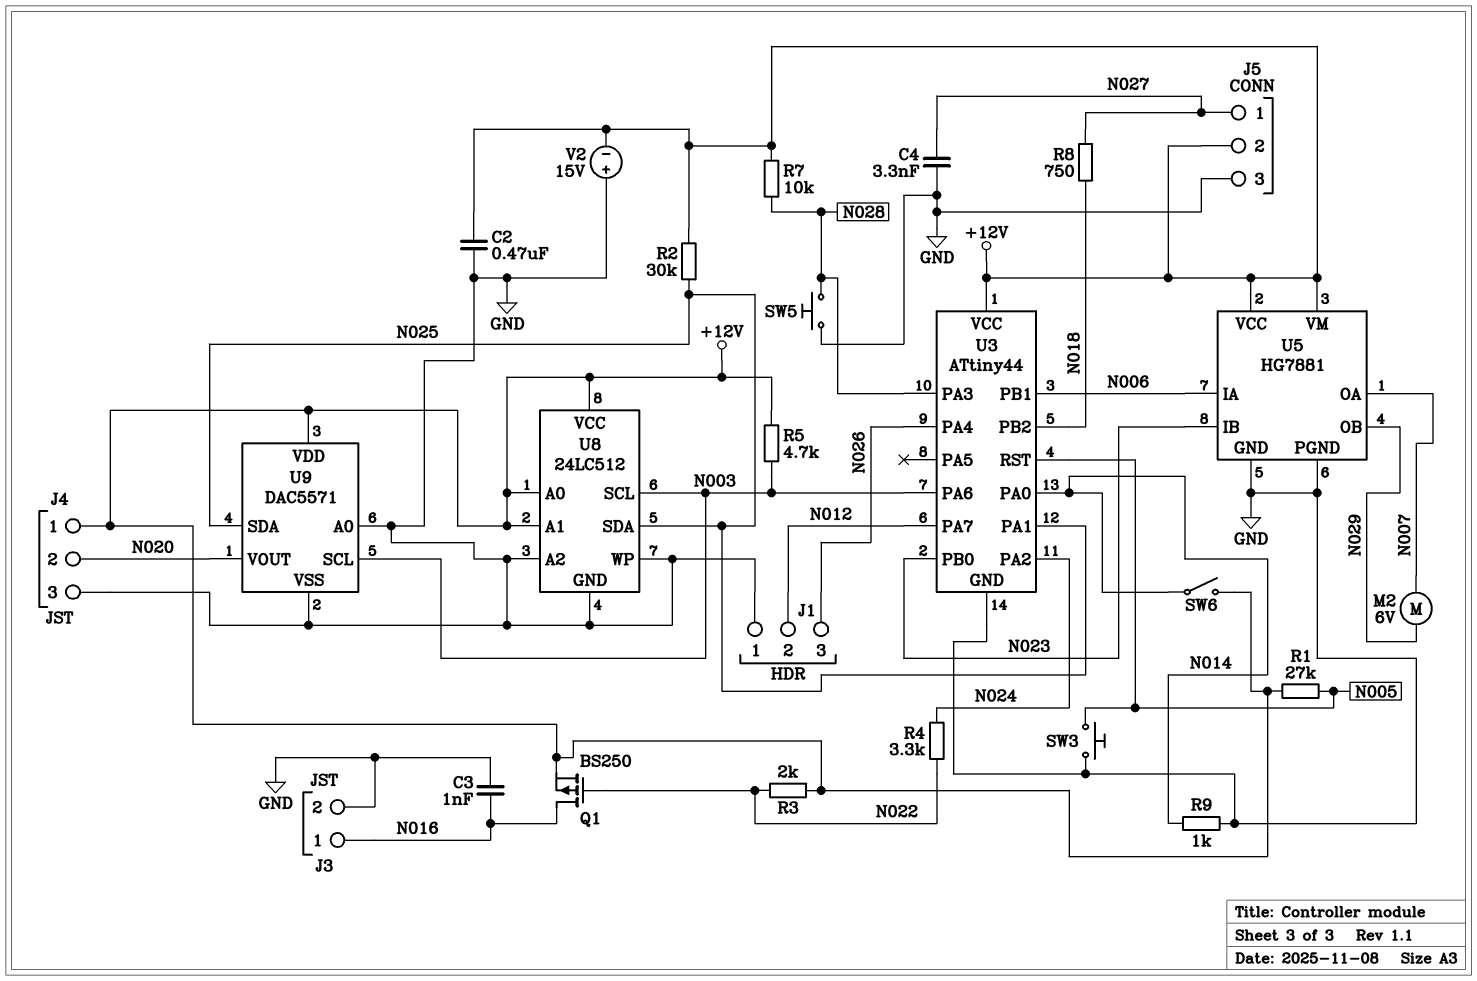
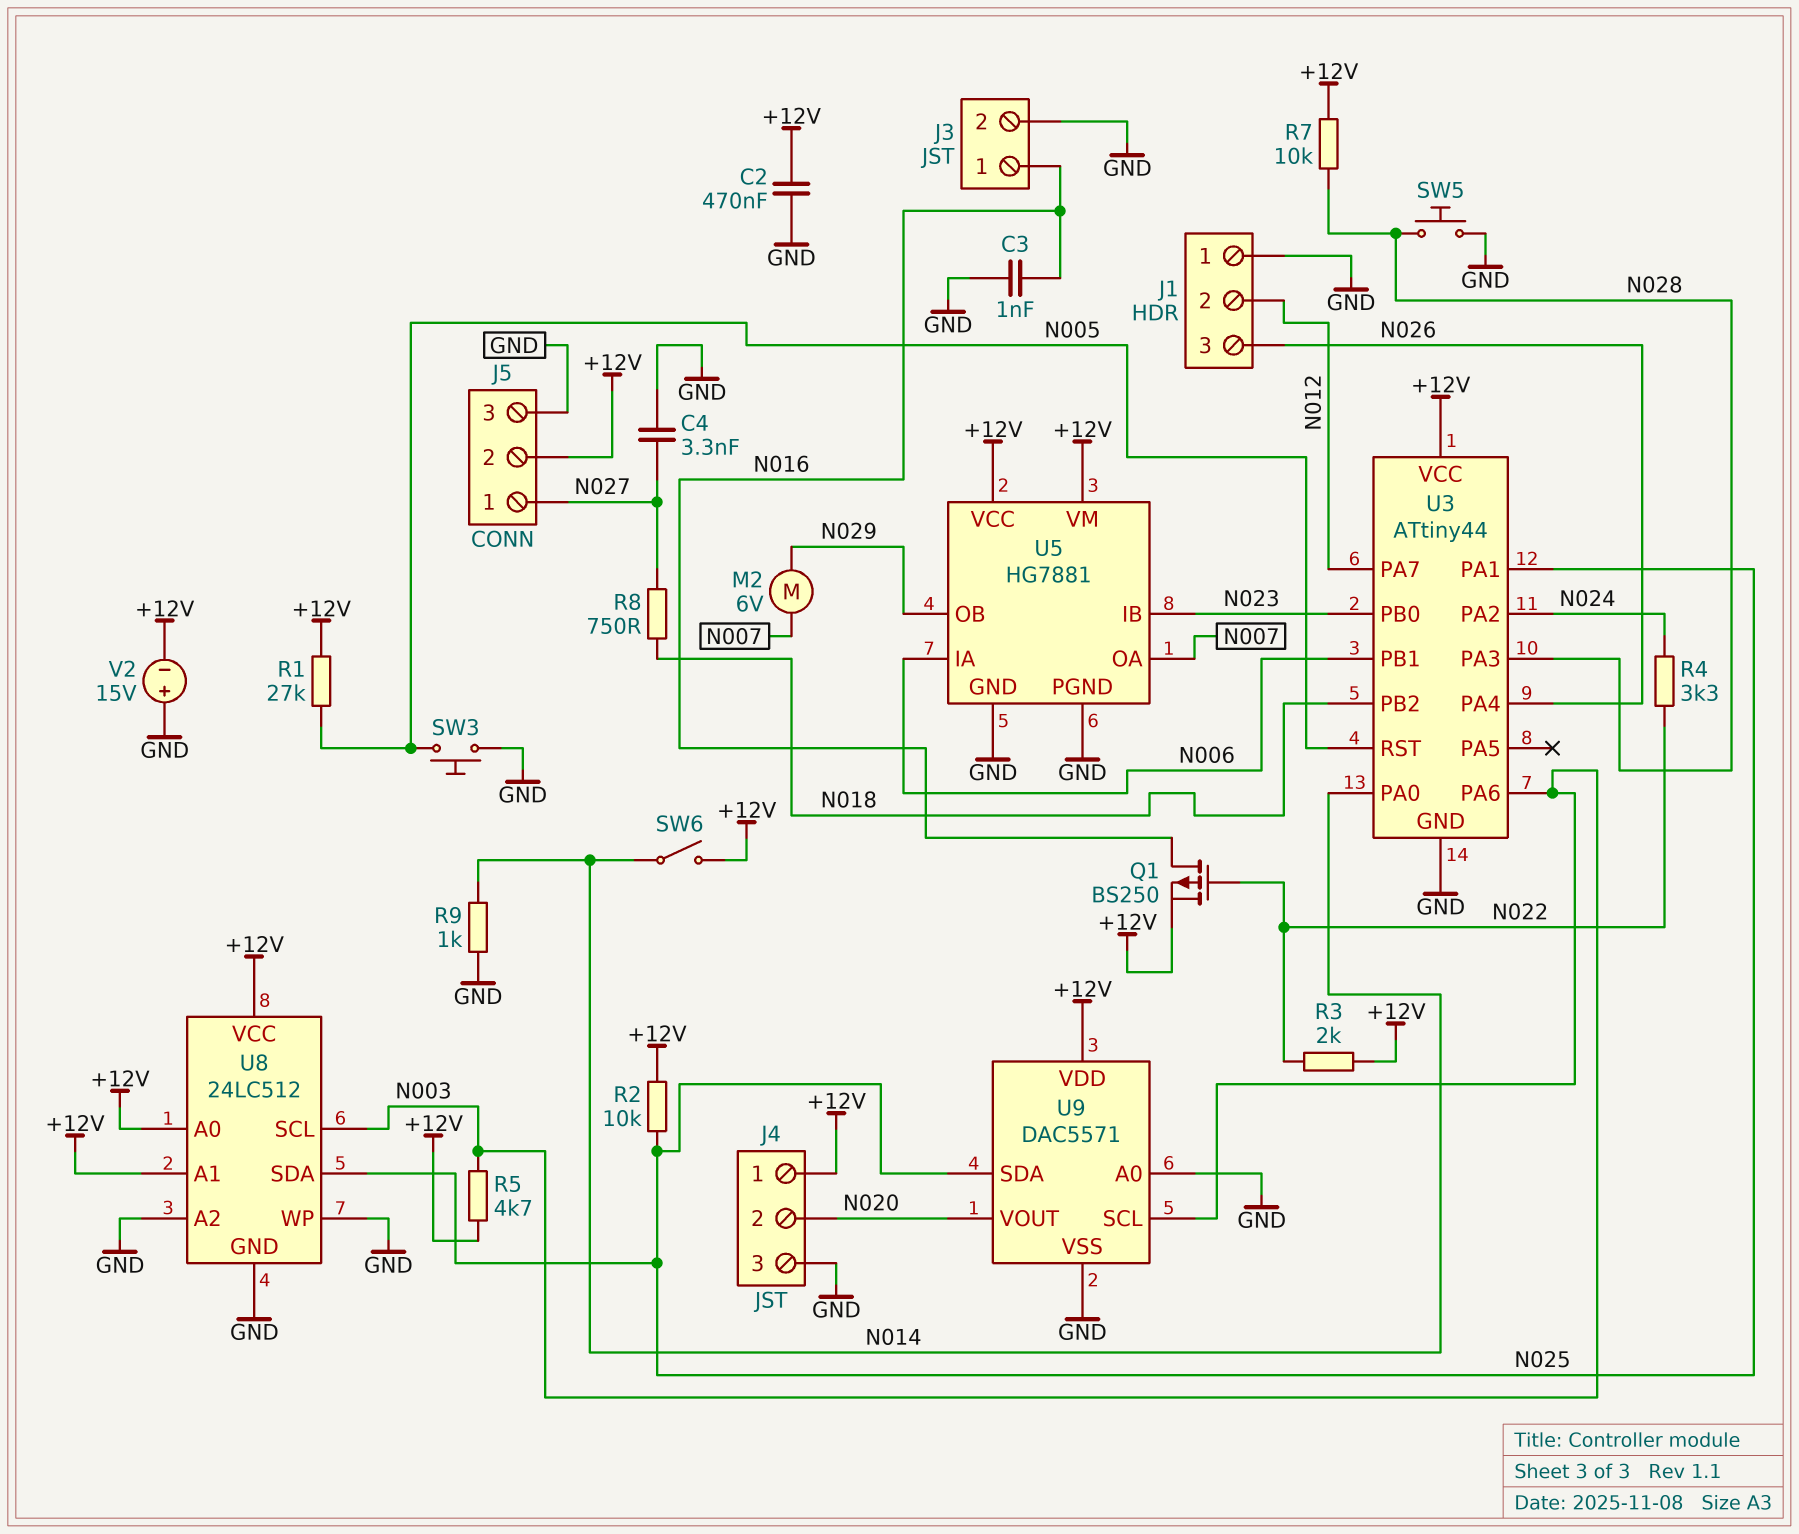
R2: 30k (+12V, N025) -> 10k (+12V, N025)

